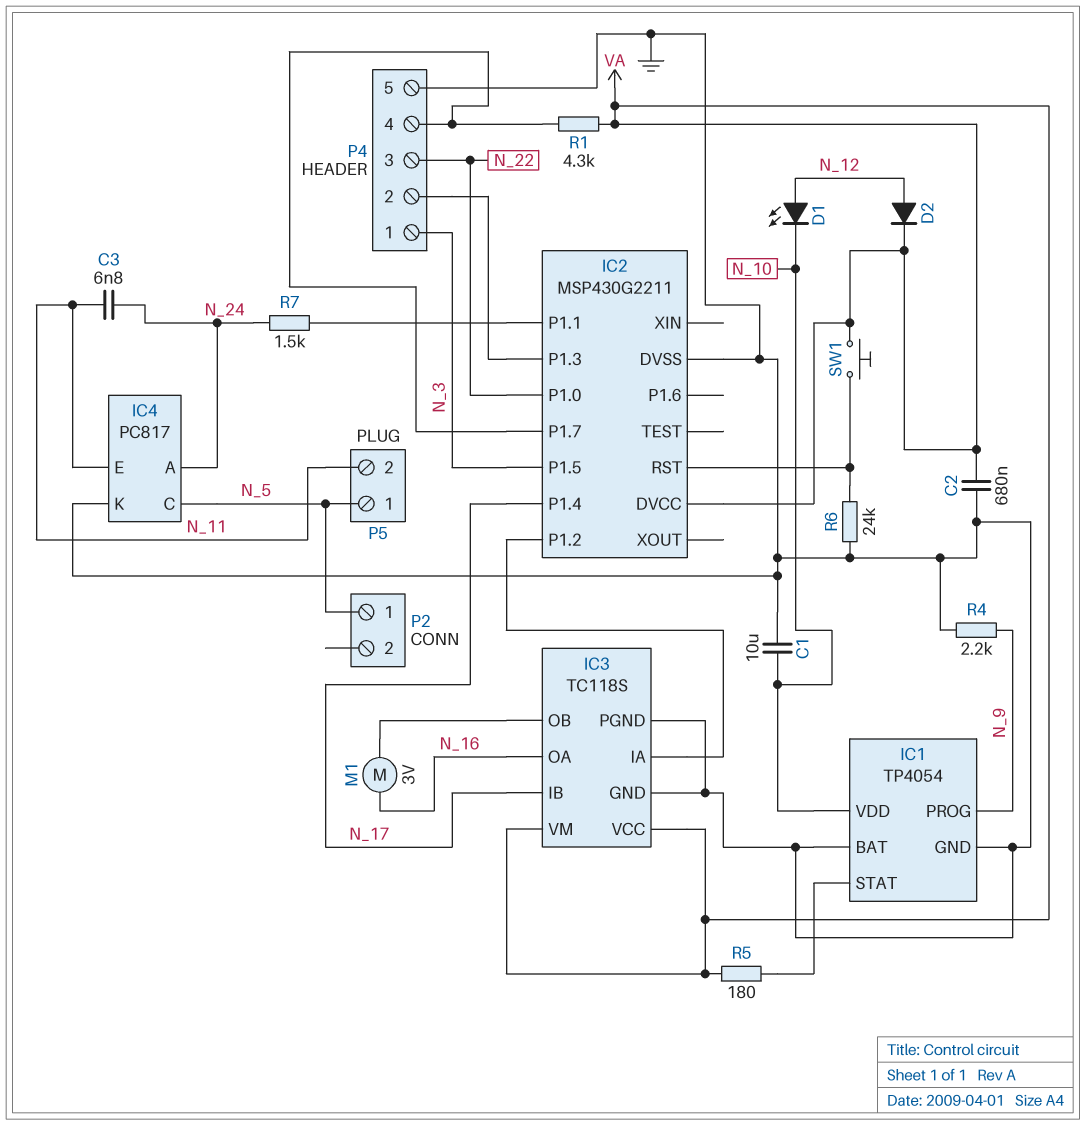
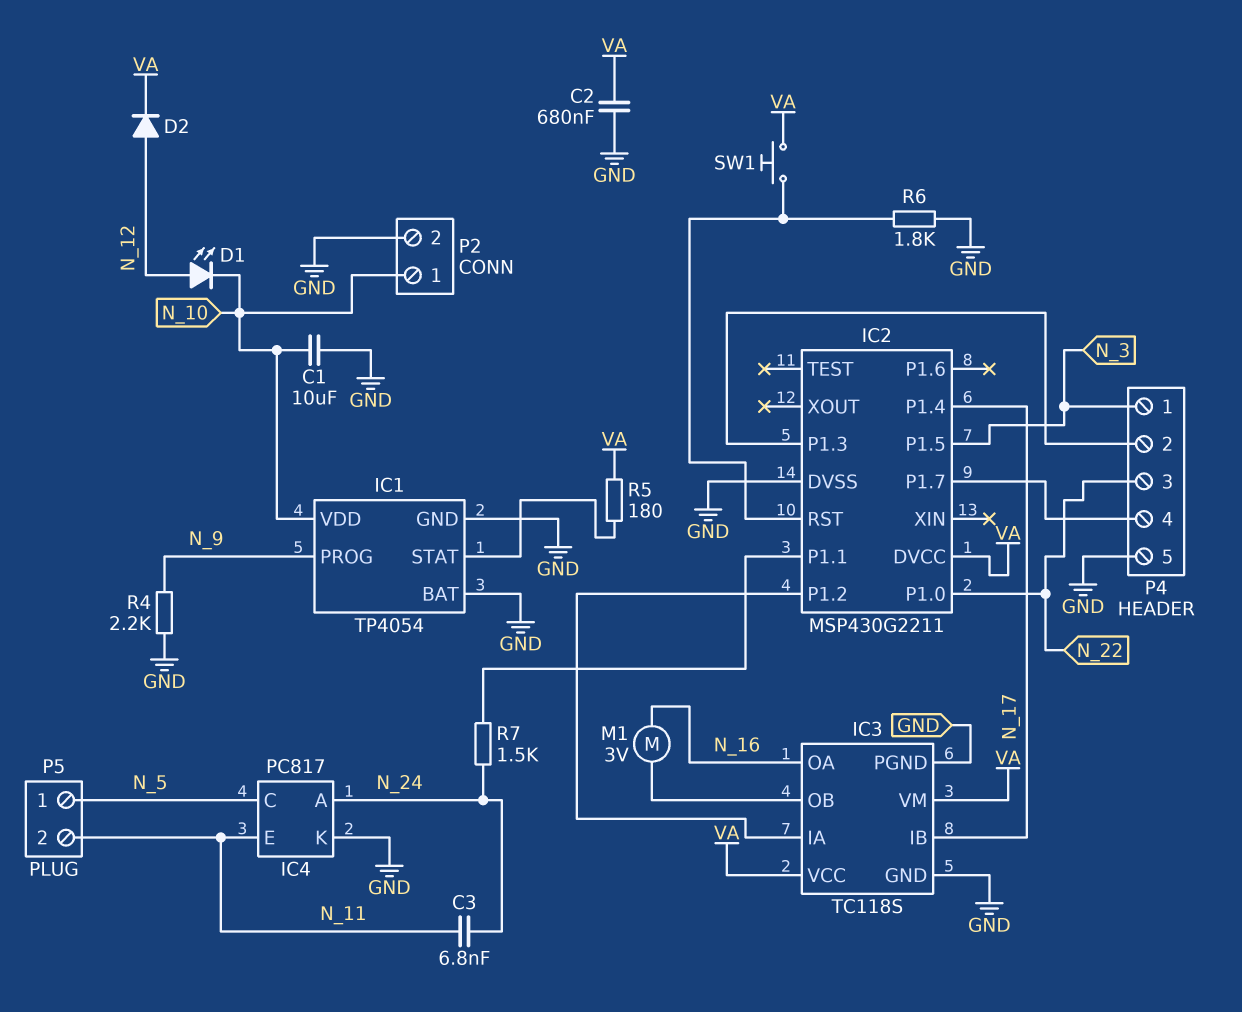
P2 pin 1: N_5 -> N_10
P2 pin 2: none -> GND
R1: 4.3k (IC2/P1.7, VA) -> none
R6: 24k (GND, IC2/RST) -> 1.8k (GND, IC2/RST)

